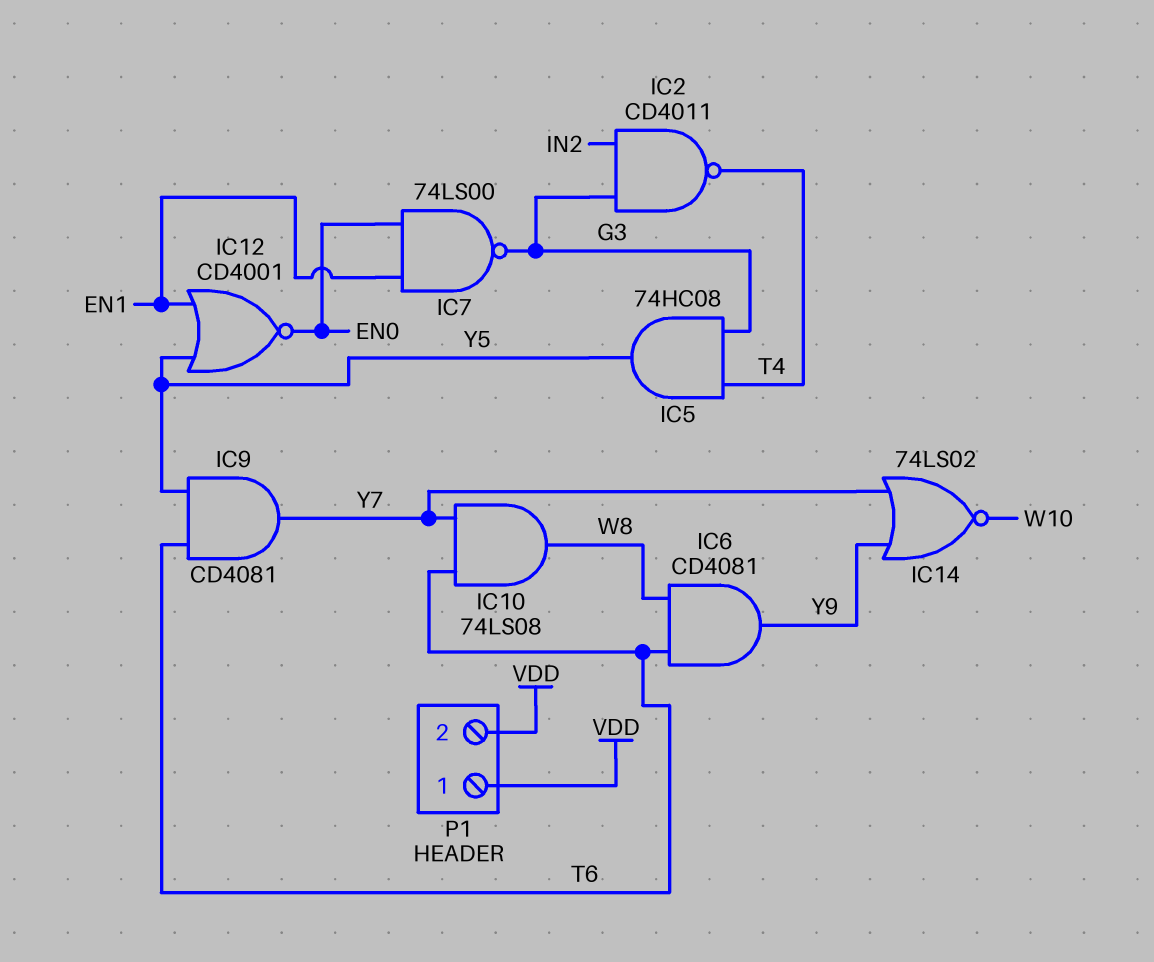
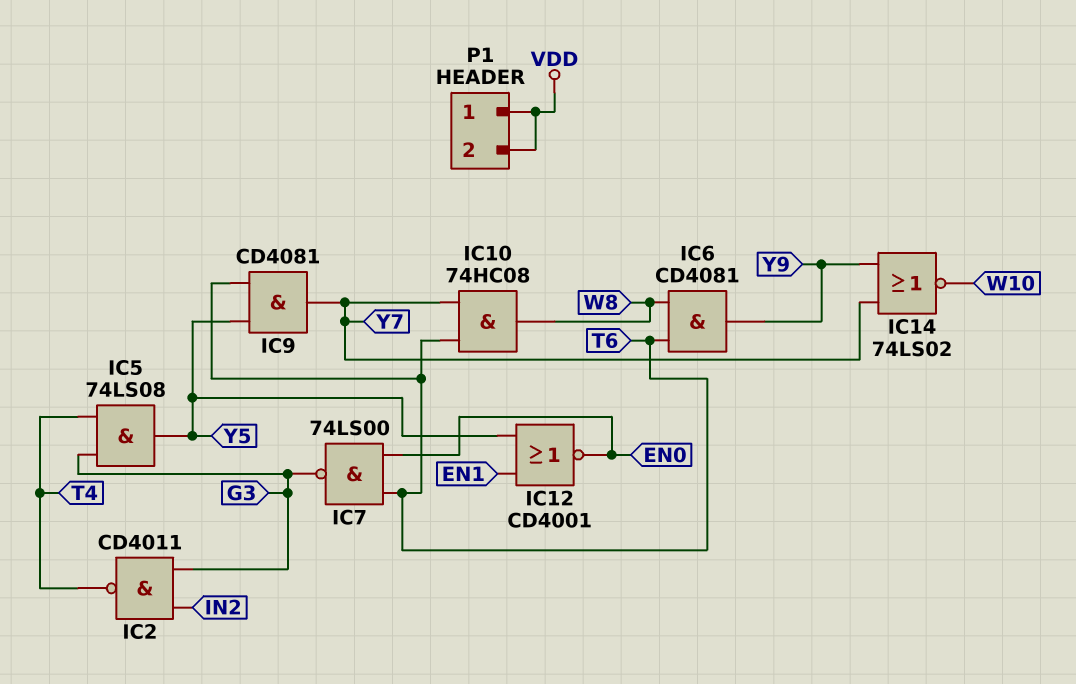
IC5: AND 74HC08 (in G3, in T4, out Y5) -> AND 74LS08 (in G3, in T4, out Y5)
IC7: NAND 74LS00 (in EN0, in EN1, out G3) -> NAND 74LS00 (in EN0, in T6, out G3)
IC10: AND 74LS08 (in T6, in Y7, out W8) -> AND 74HC08 (in T6, in Y7, out W8)

